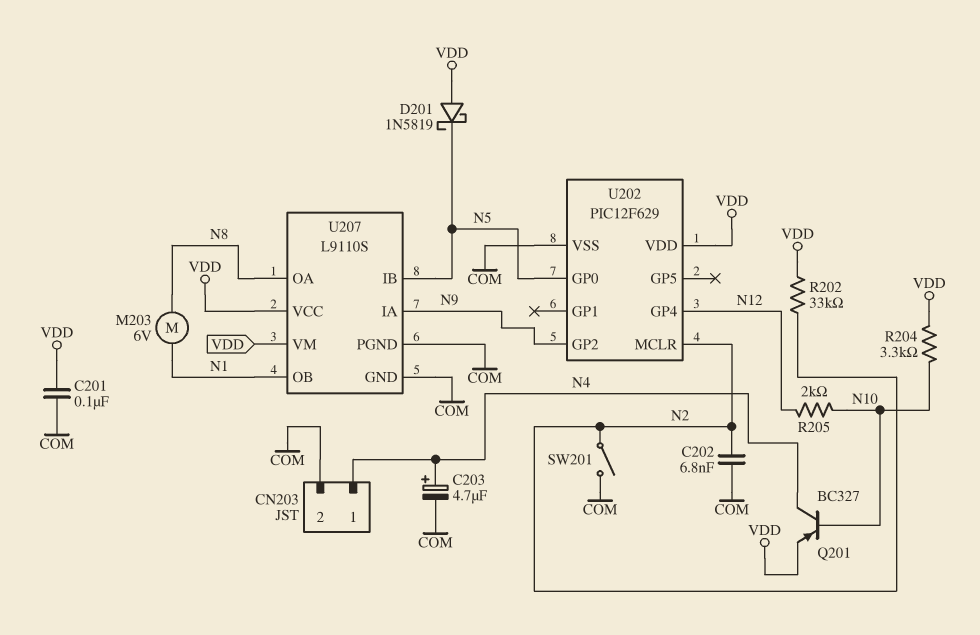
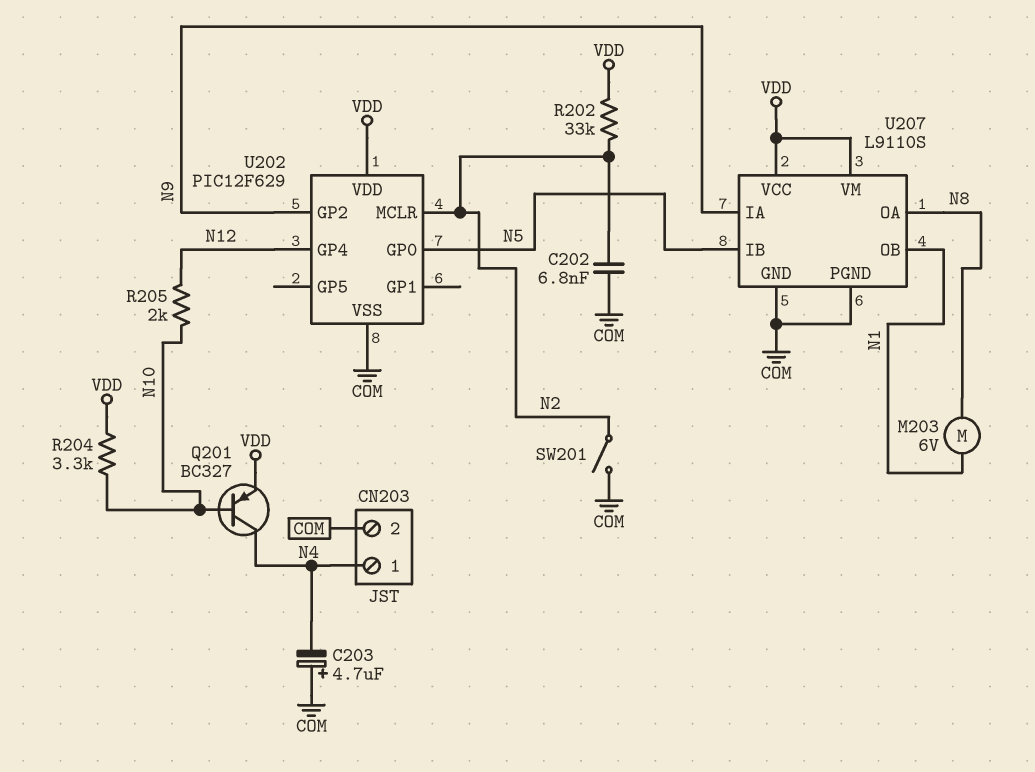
C201: 100nF (COM, VDD) -> none
C203: 4.7uF (plus N4, minus COM) -> 4.7uF (plus COM, minus N4)
D201: schottky 1N5819 (A VDD, K N5) -> none

